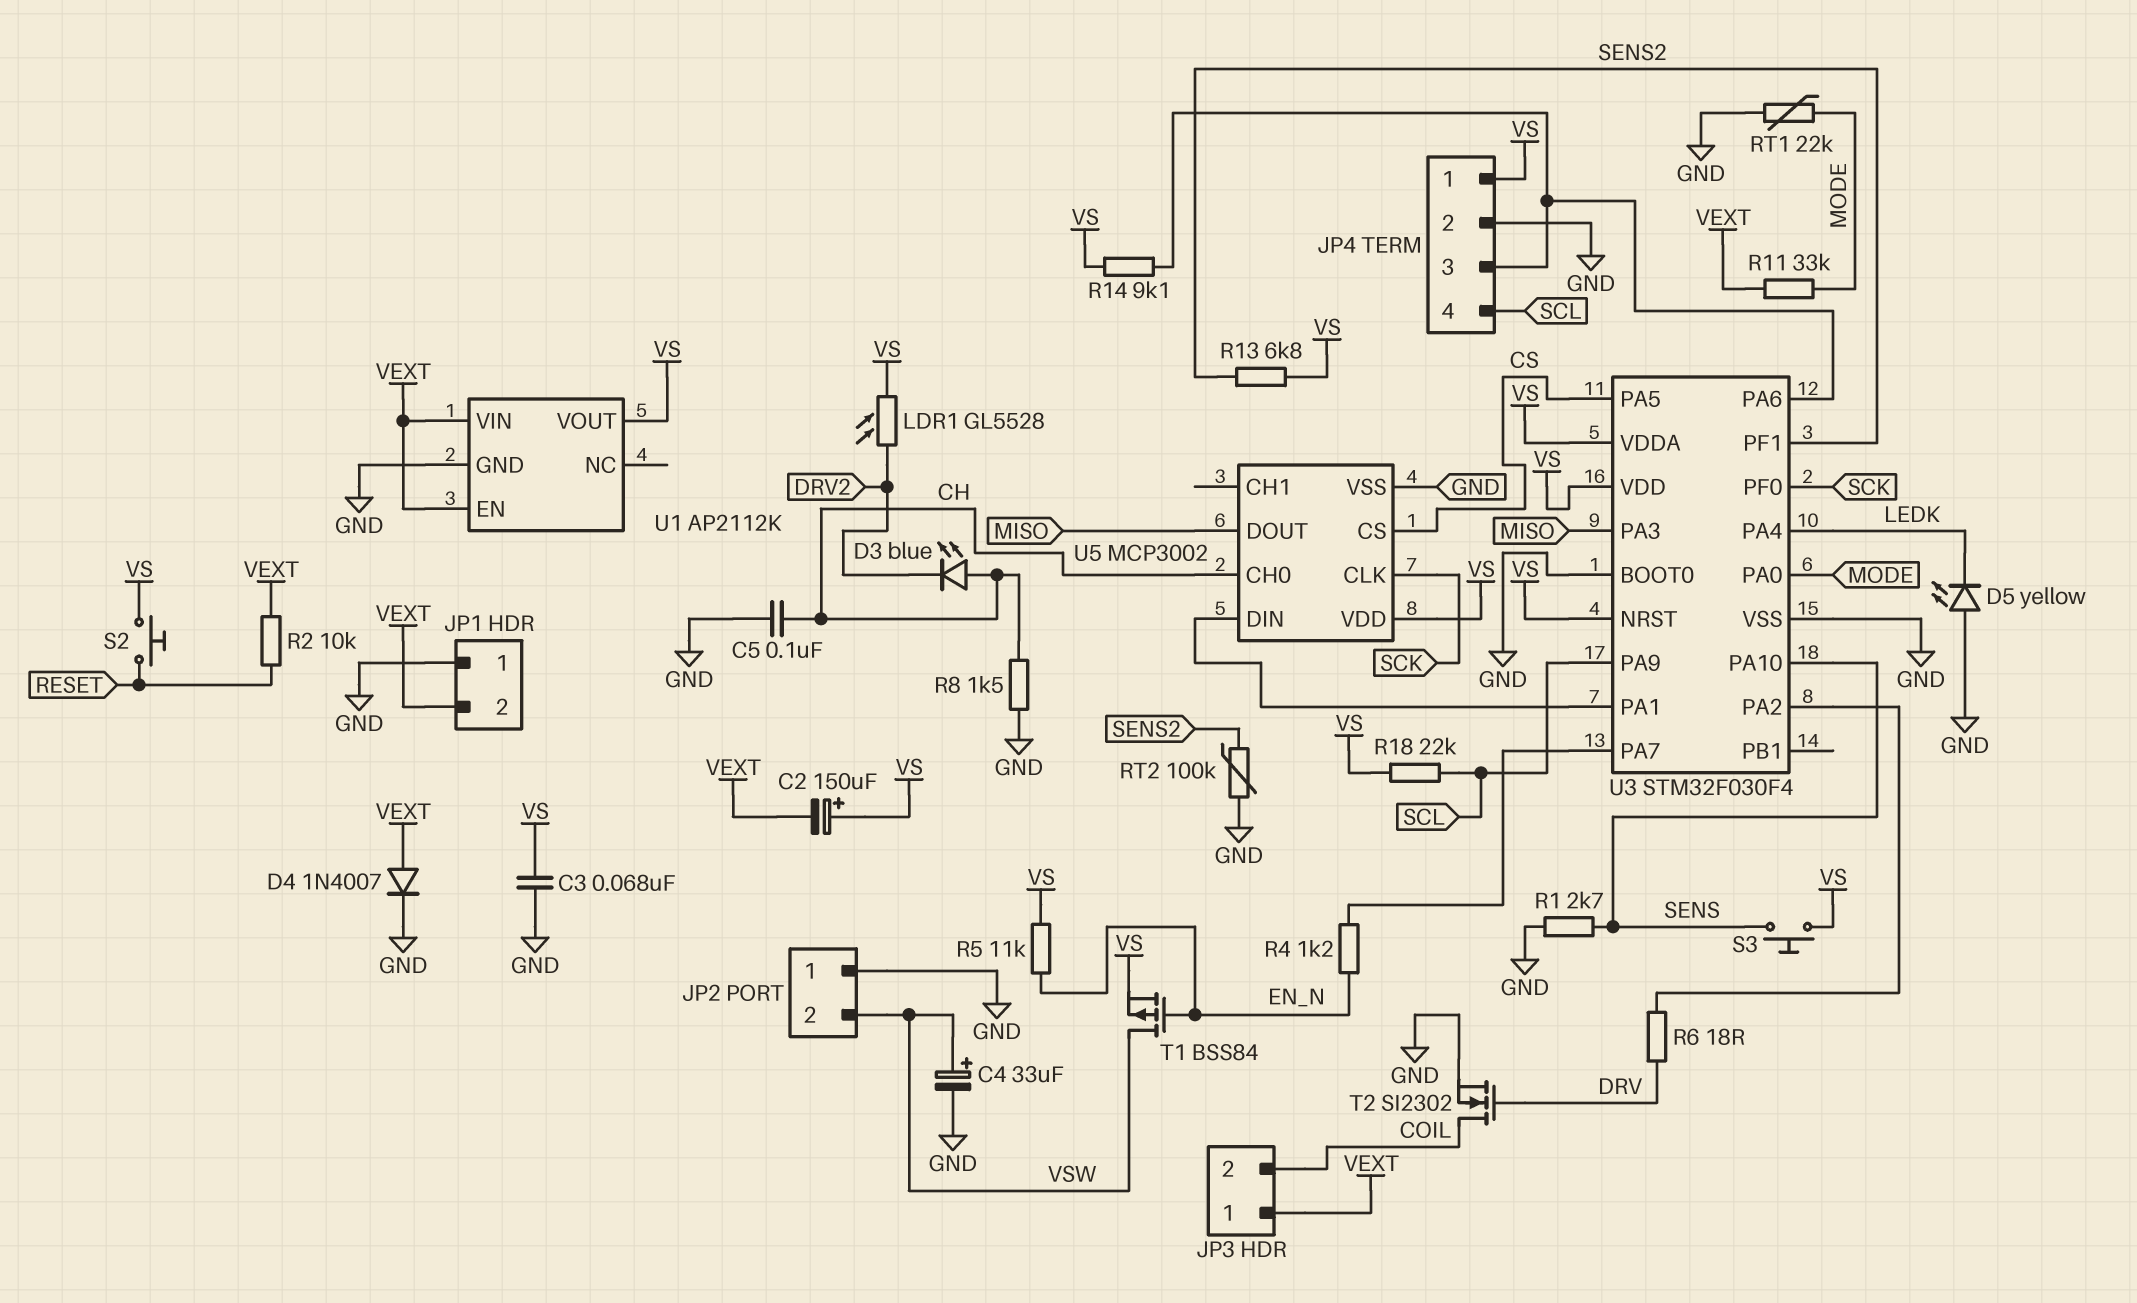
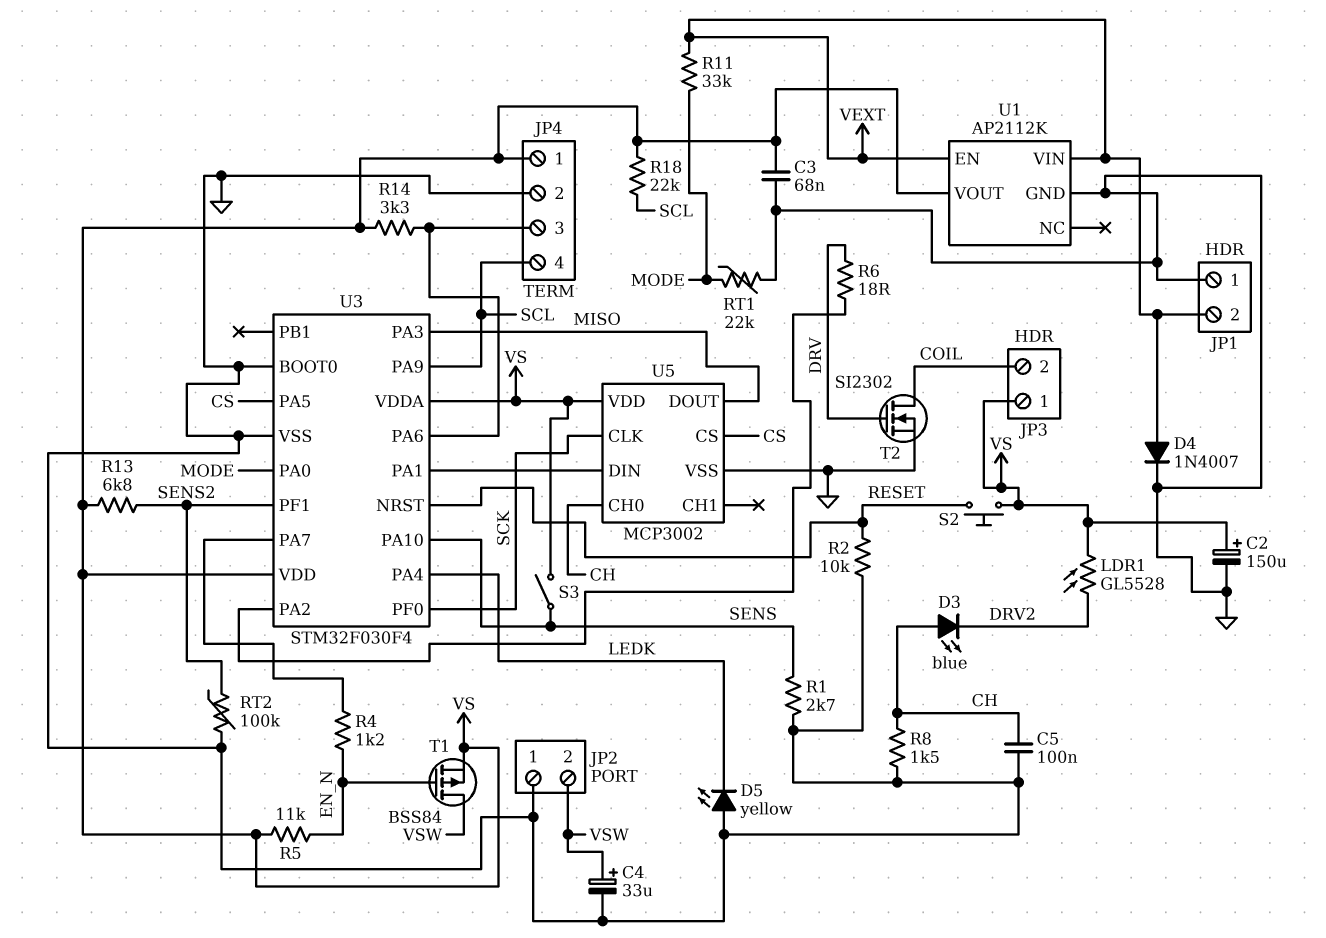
C2: 150uF (plus VS, minus VEXT) -> 150uF (plus VS, minus GND)
JP3 pin 1: VEXT -> VS
R2: 10k (RESET, VEXT) -> 10k (GND, RESET)
R14: 9.1k (JP4/3, VS) -> 3.3k (JP4/3, VS)
S3: button (SENS, VS) -> switch (SENS, VS)
U3 pin NRST: VS -> RESET

